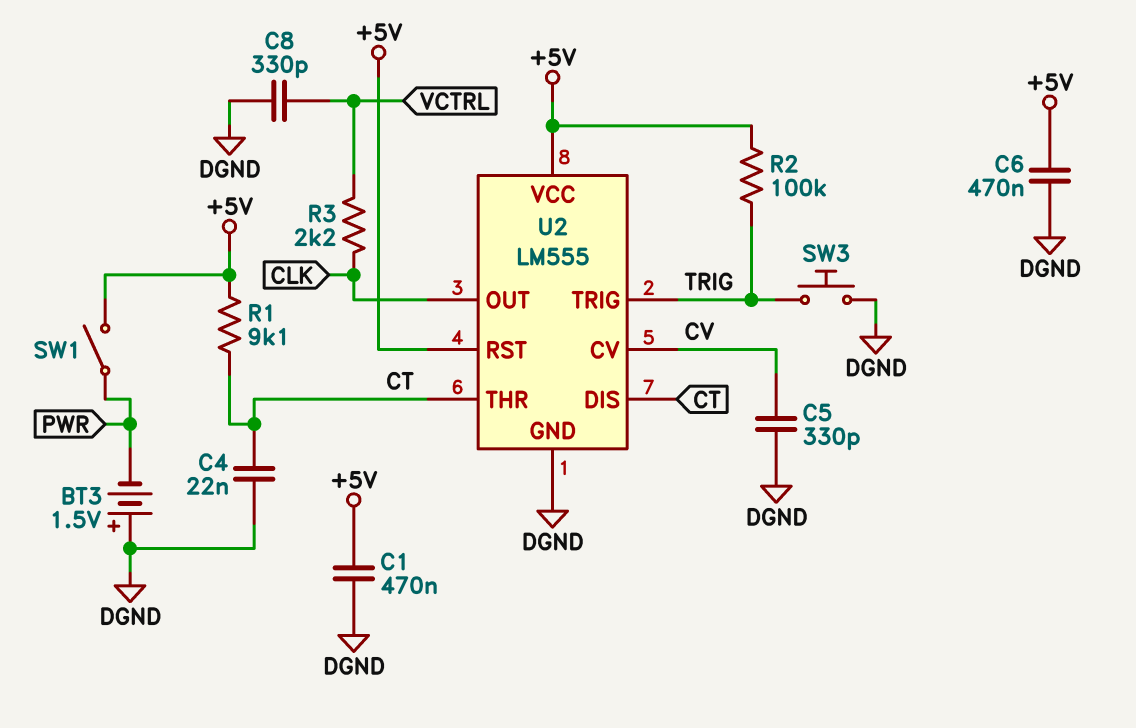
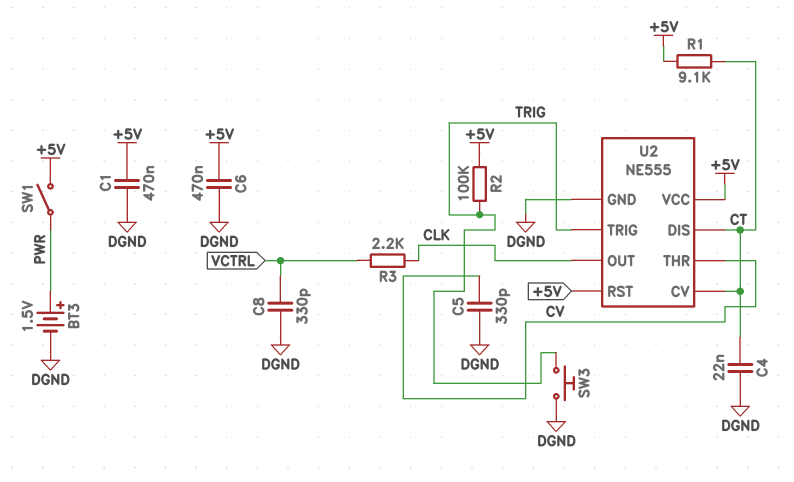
BT3: 1.5V (plus DGND, minus PWR) -> 1.5V (plus PWR, minus DGND)
U2: LM555 -> NE555
U2 pin CV: CV -> CT
U2 pin THR: CT -> CV

